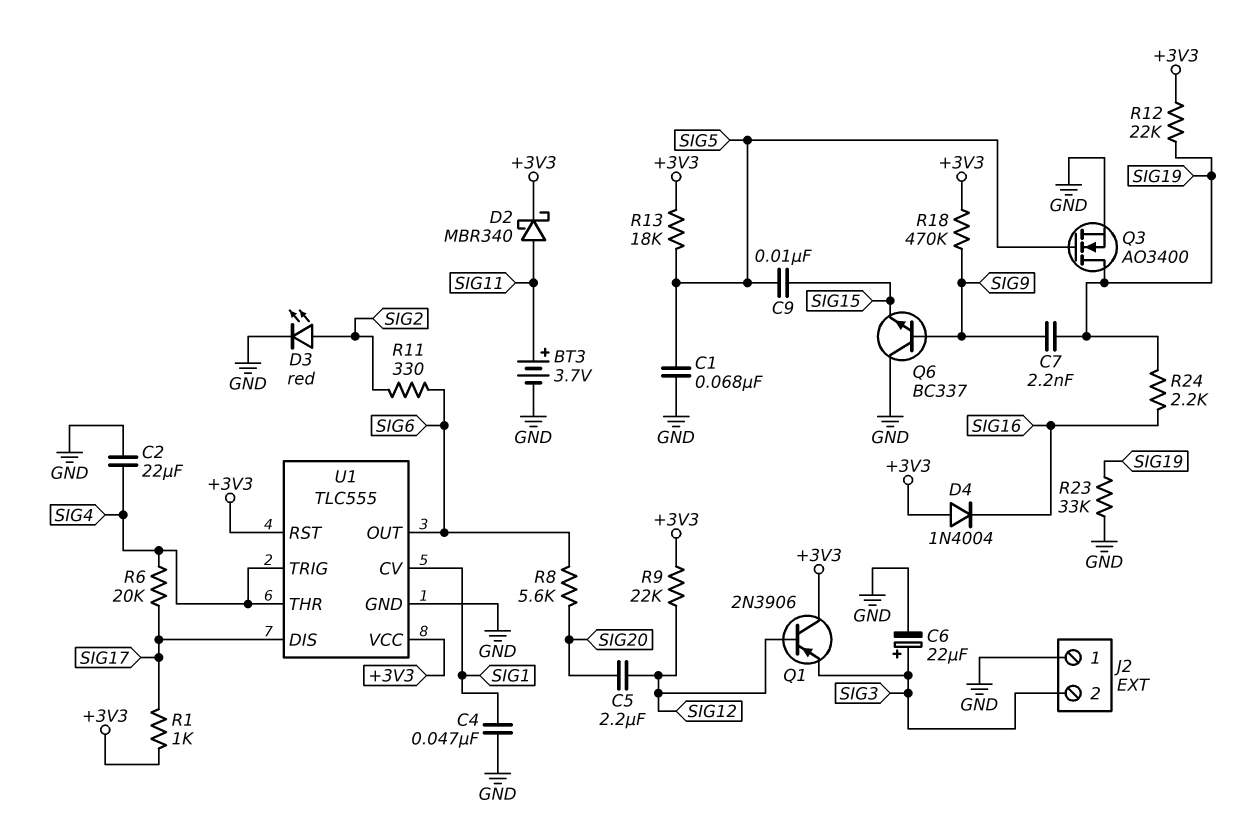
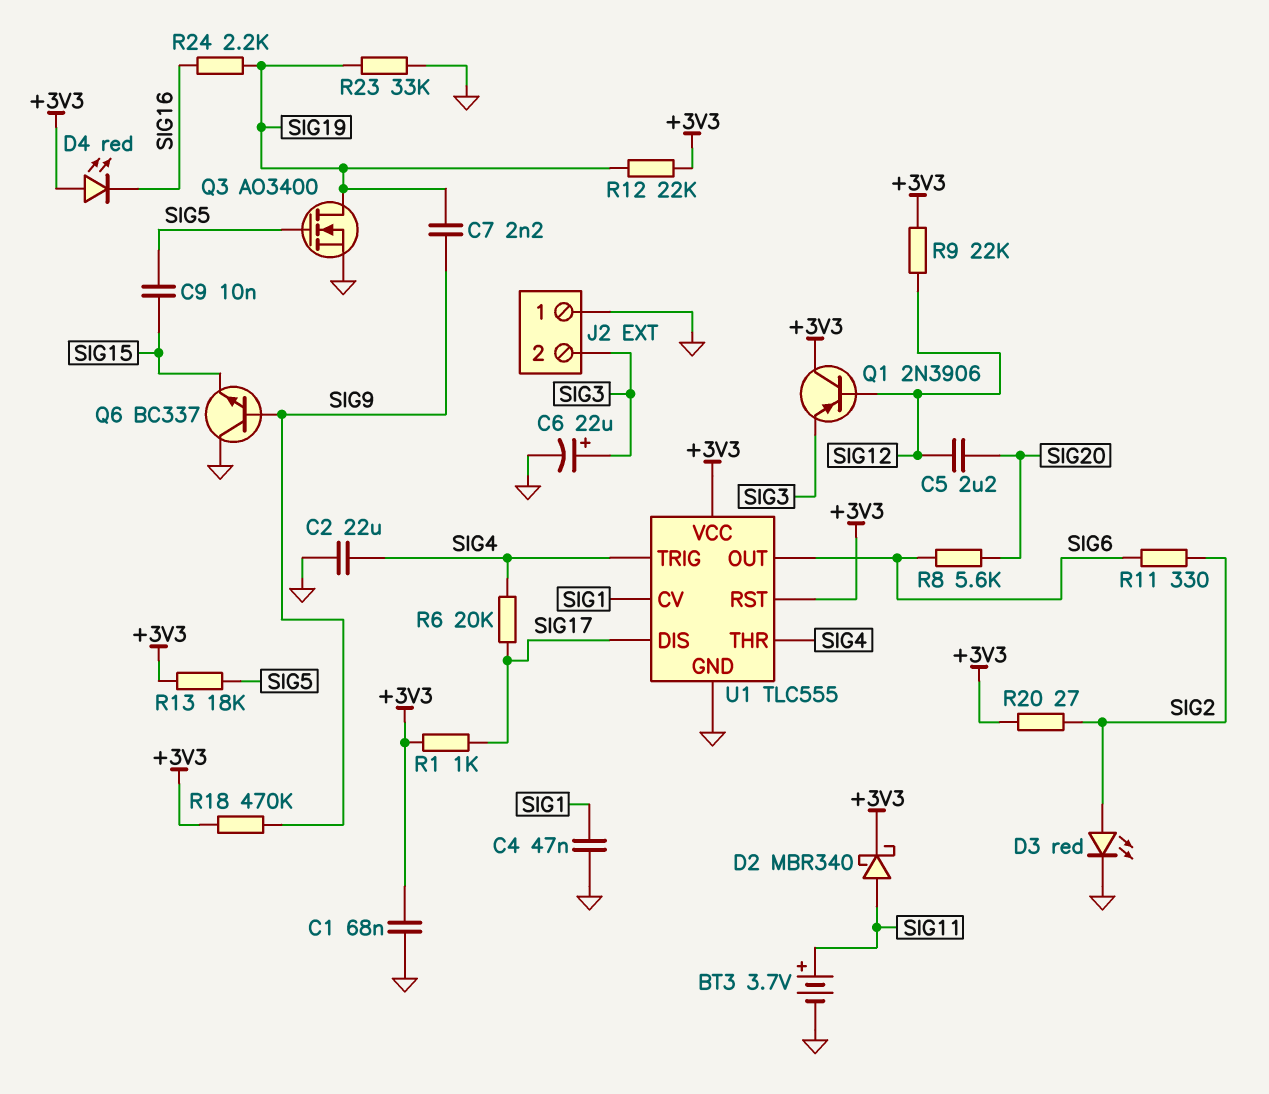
C1: 68nF (GND, SIG5) -> 68nF (+3V3, GND)
D4: diode 1N4004 (A +3V3, K SIG16) -> LED red (A +3V3, K SIG16)
R20: none -> 27 (+3V3, SIG2)

